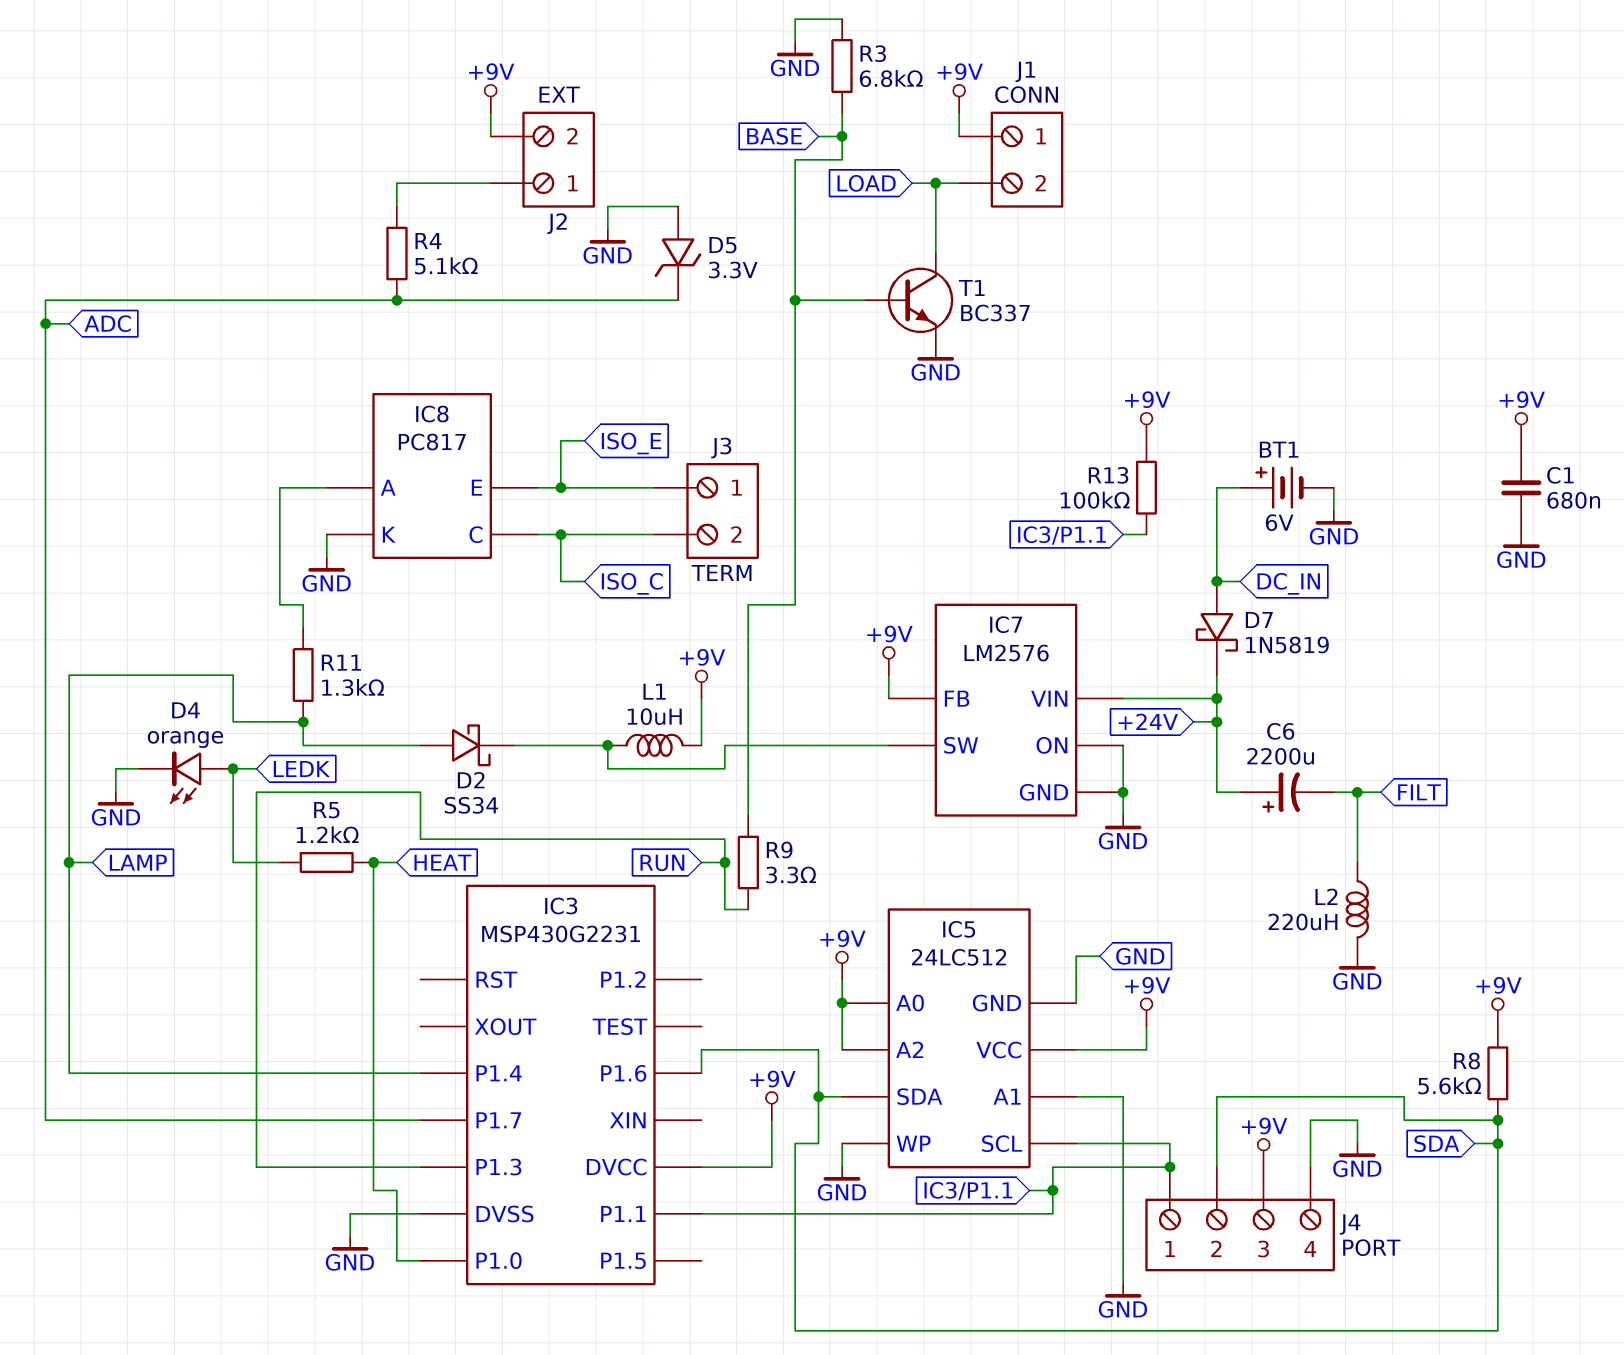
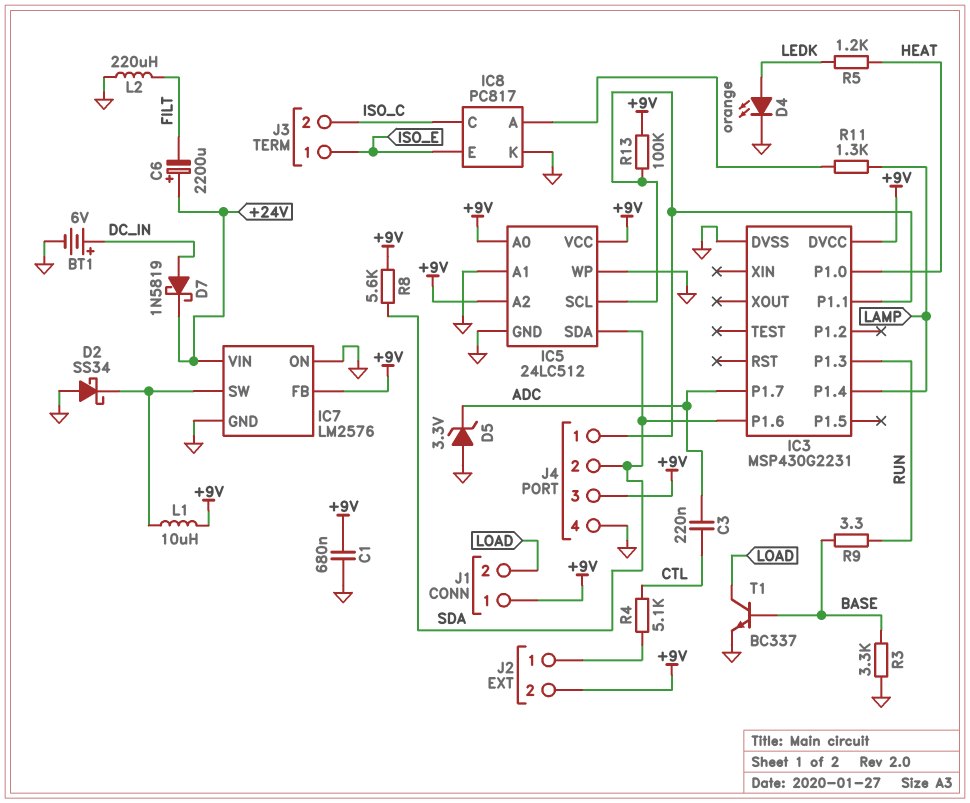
C3: none -> 220nF (ADC, CTL)
D2: schottky SS34 (A LAMP, K IC7/SW) -> schottky SS34 (A GND, K IC7/SW)
R3: 6.8k (BASE, GND) -> 3.3k (BASE, GND)
R4: 5.1k (ADC, J2/1) -> 5.1k (CTL, J2/1)

